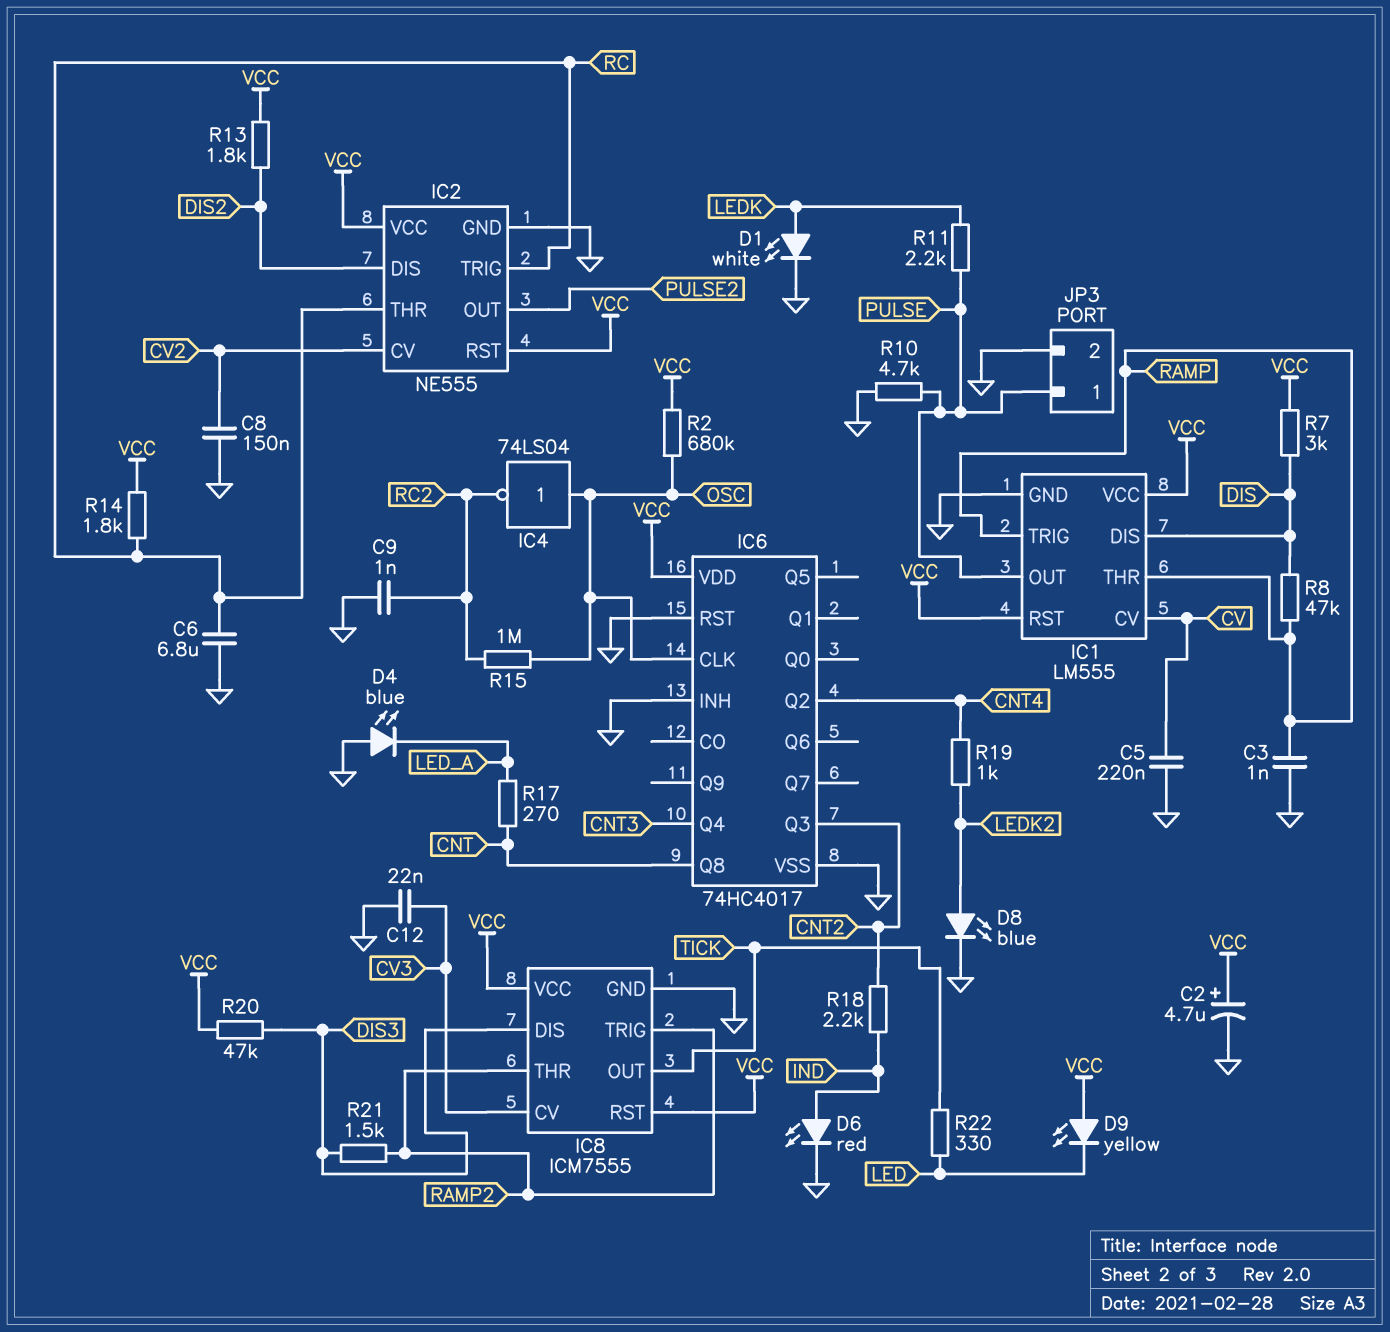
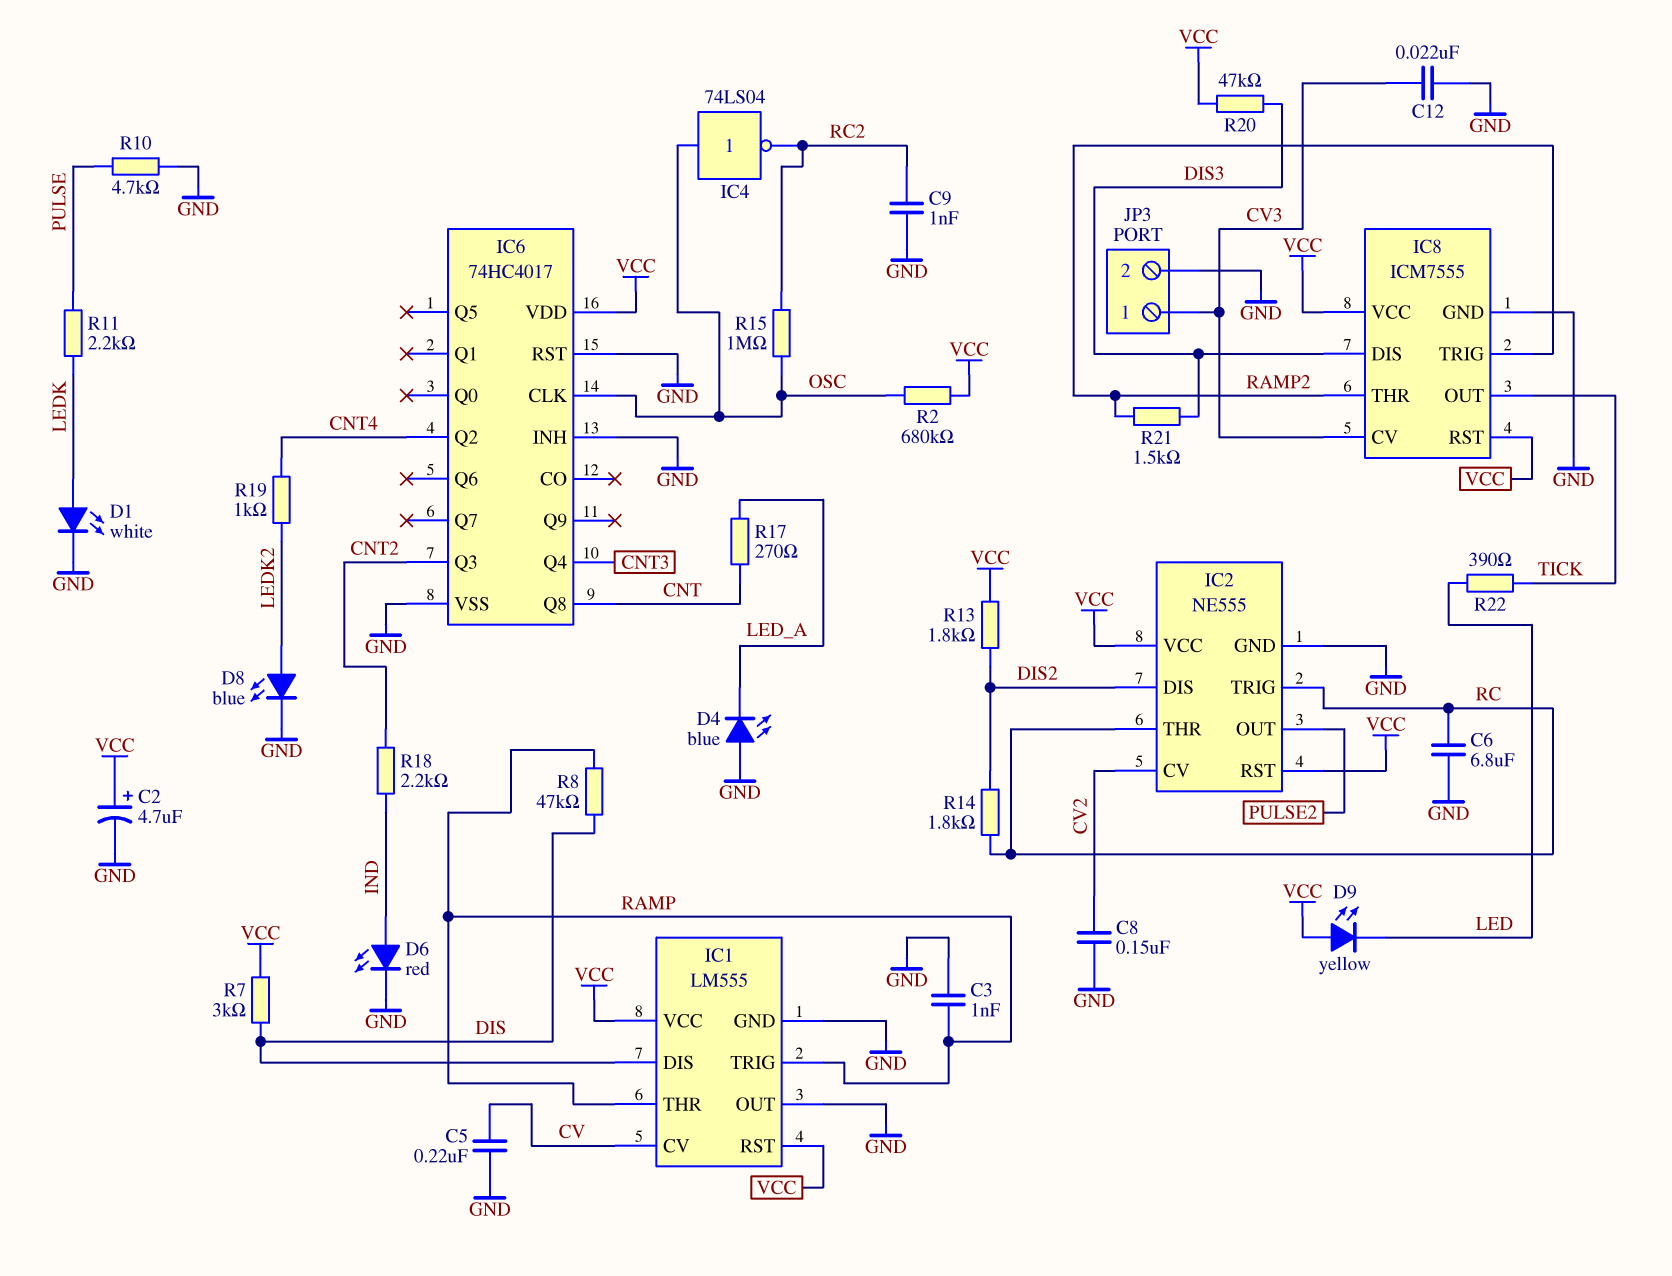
IC1 pin OUT: PULSE -> GND
JP3 pin 1: PULSE -> CV3
R14: 1.8k (RC, VCC) -> 1.8k (DIS2, RC)
R22: 330 (LED, TICK) -> 390 (LED, TICK)

